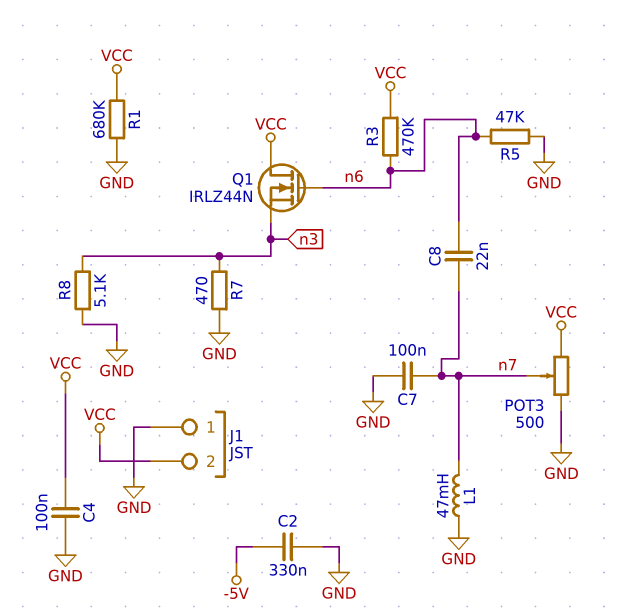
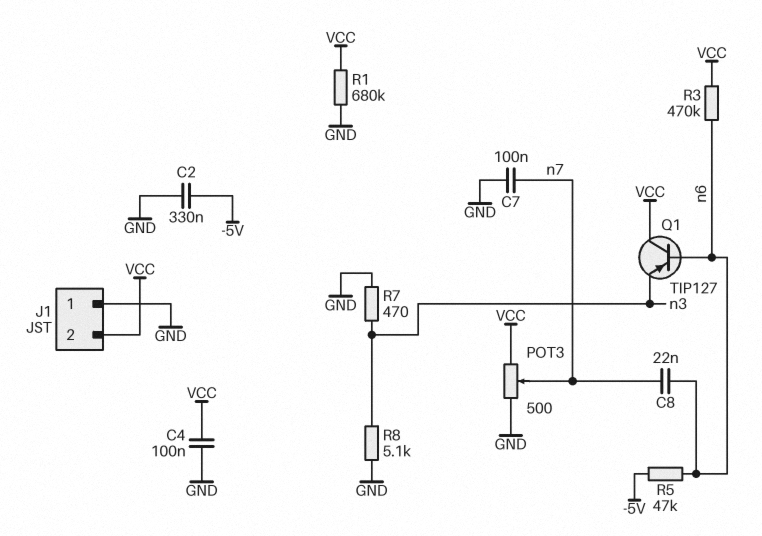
L1: 47mH (GND, n7) -> none
Q1: NMOS IRLZ44N (G n6, D VCC, S n3) -> PNP TIP127 (B n6, C VCC, E n3)
R5: 47k (GND, n6) -> 47k (-5V, n6)

